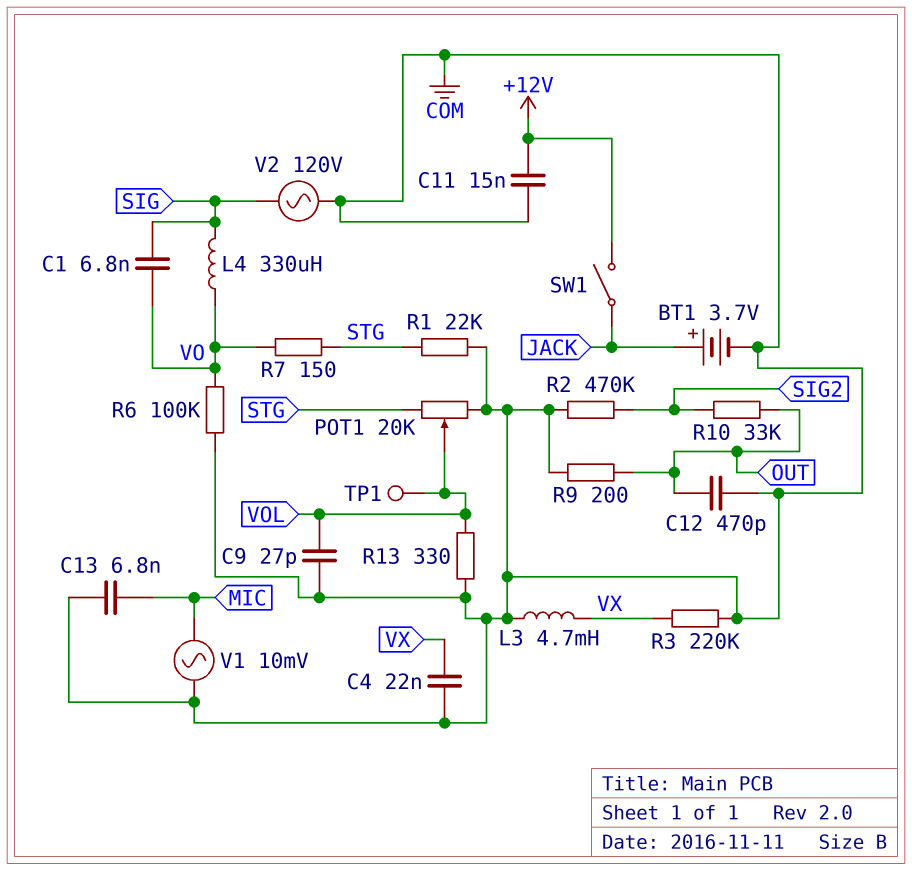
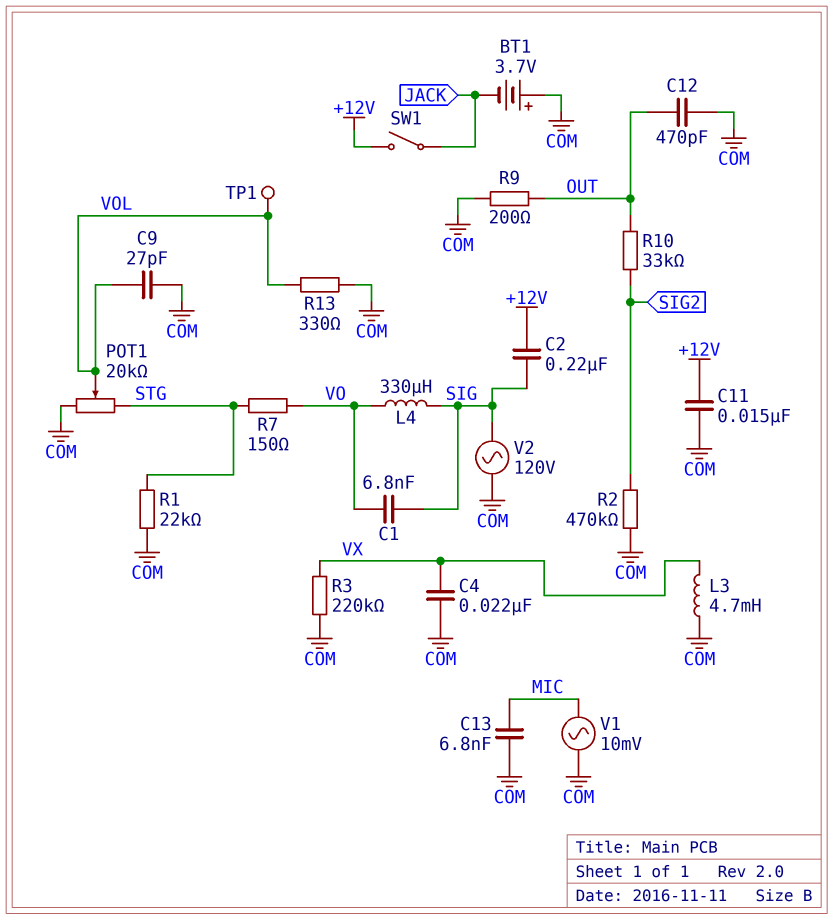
BT1: 3.7V (plus JACK, minus COM) -> 3.7V (plus COM, minus JACK)
C2: none -> 220nF (+12V, SIG)
R6: 100k (COM, VO) -> none

